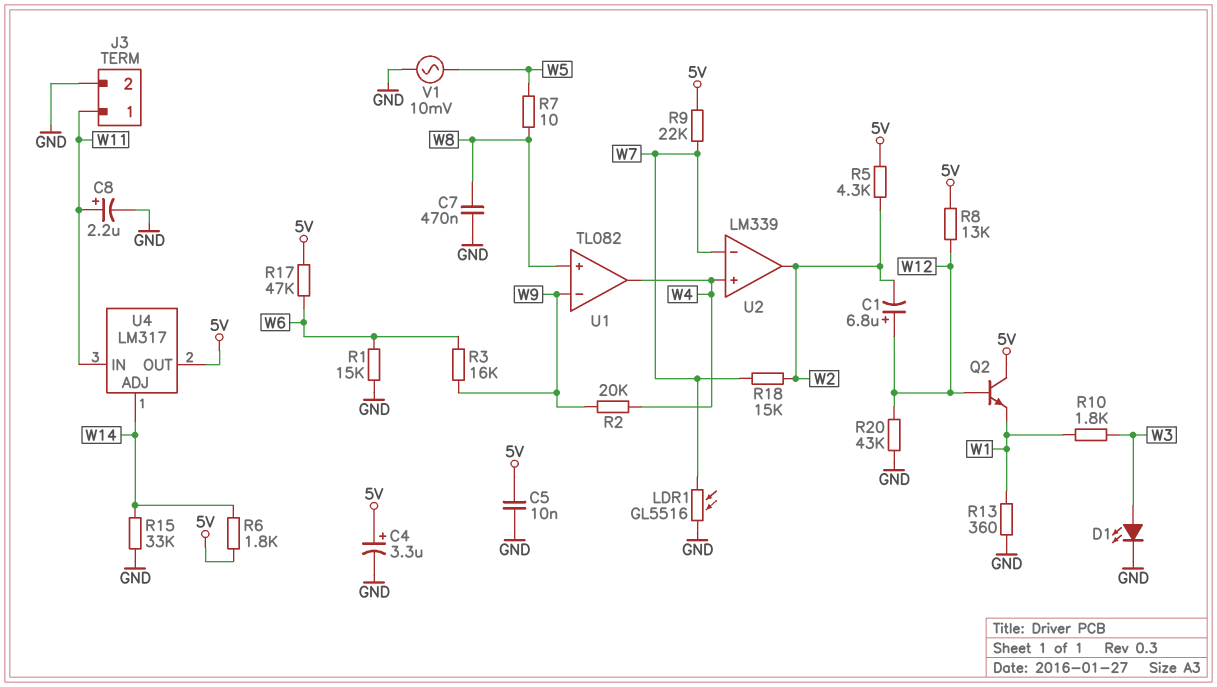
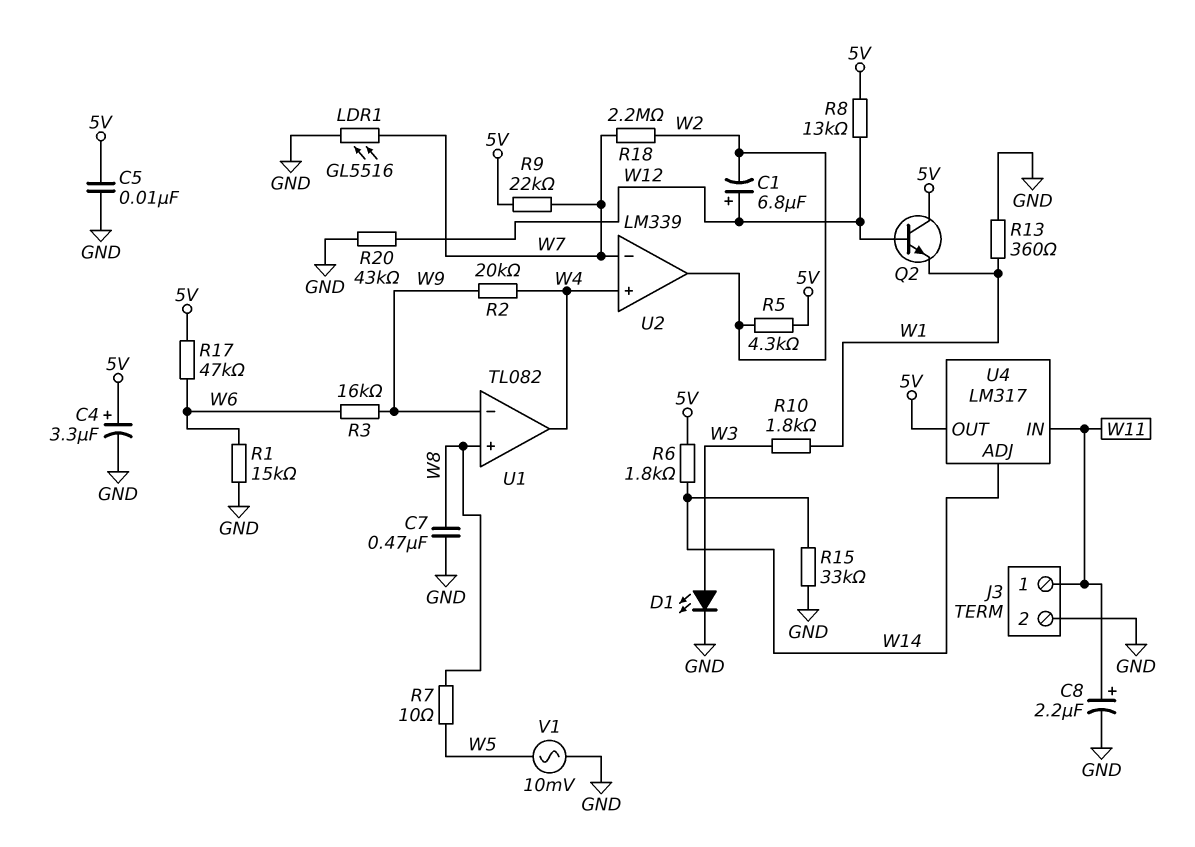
R18: 15k (W2, W7) -> 2.2M (W2, W7)

